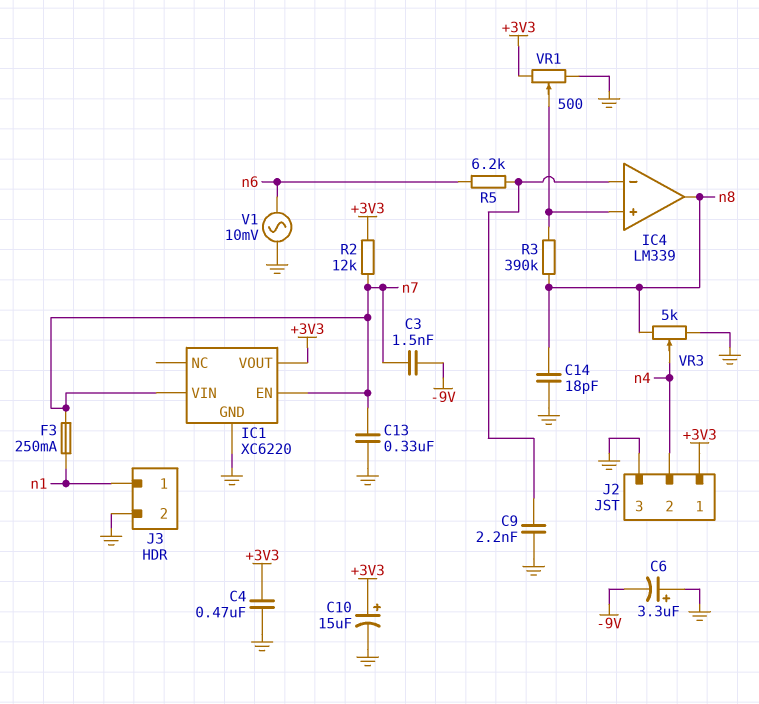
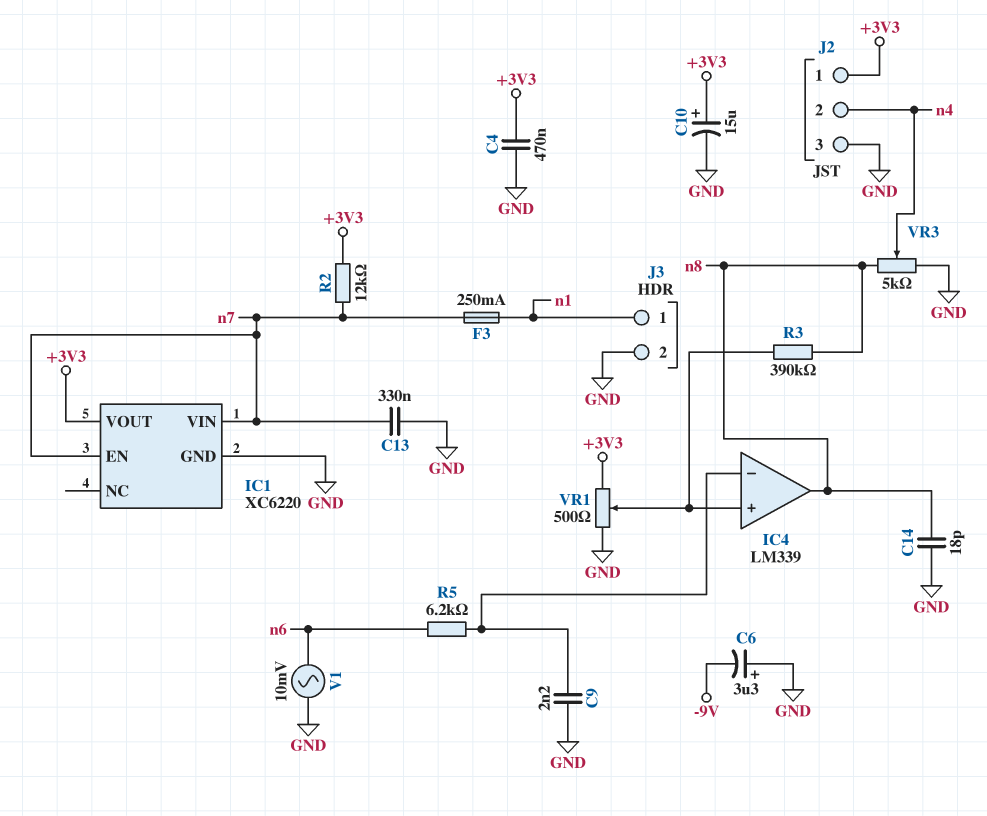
C3: 1.5nF (-9V, n7) -> none

